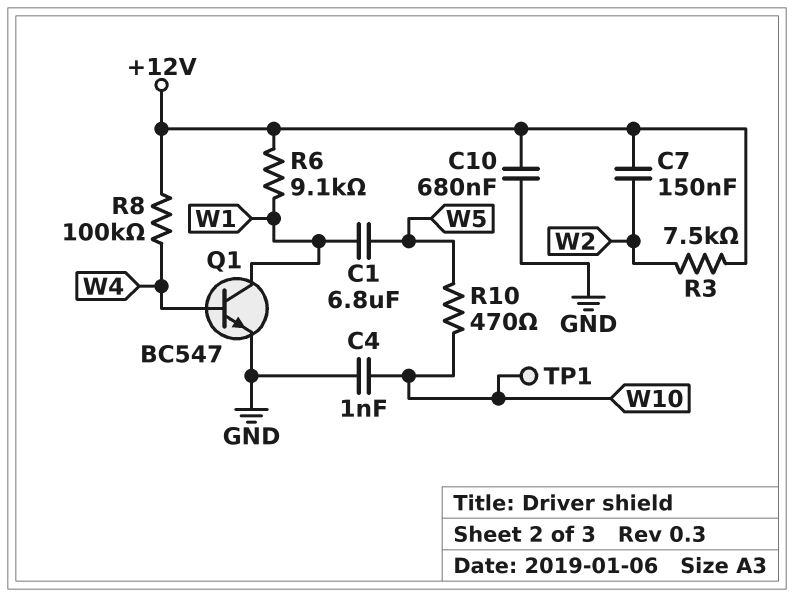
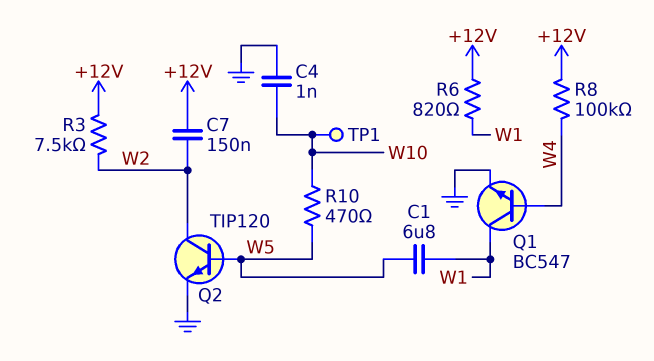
C10: 680nF (+12V, GND) -> none
Q2: none -> NPN TIP120 (B W5, C W2, E GND)
R6: 9.1k (+12V, W1) -> 820 (+12V, W1)

